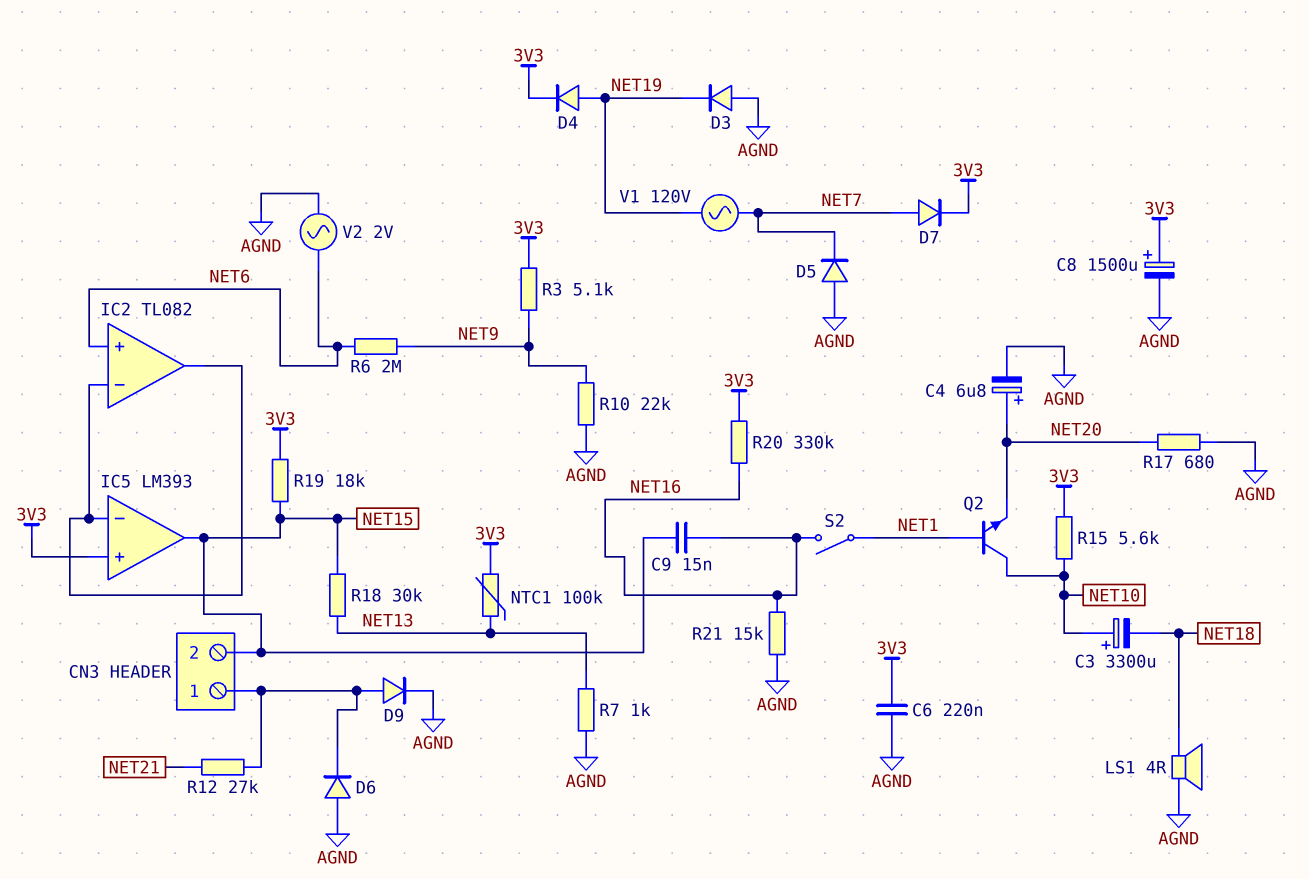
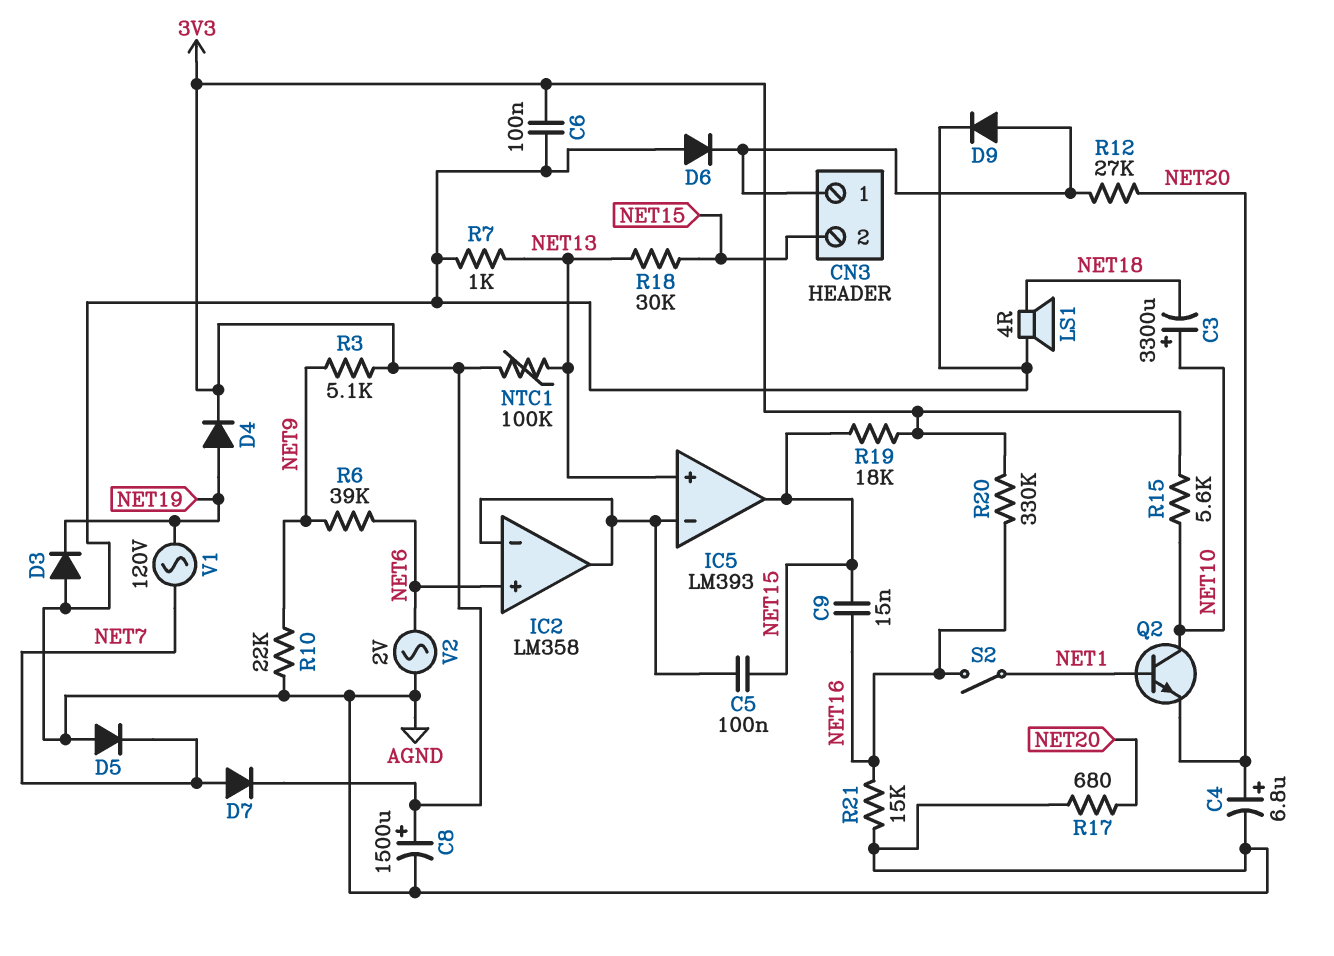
C5: none -> 100nF (IC2/in-, NET15)
C6: 220nF (3V3, AGND) -> 100nF (3V3, AGND)
IC2: TL082 -> LM358
IC5 pin in+: 3V3 -> NET13
R6: 2M (NET6, NET9) -> 39k (NET6, NET9)
R12: 27k (CN3/1, NET21) -> 27k (CN3/1, NET20)

